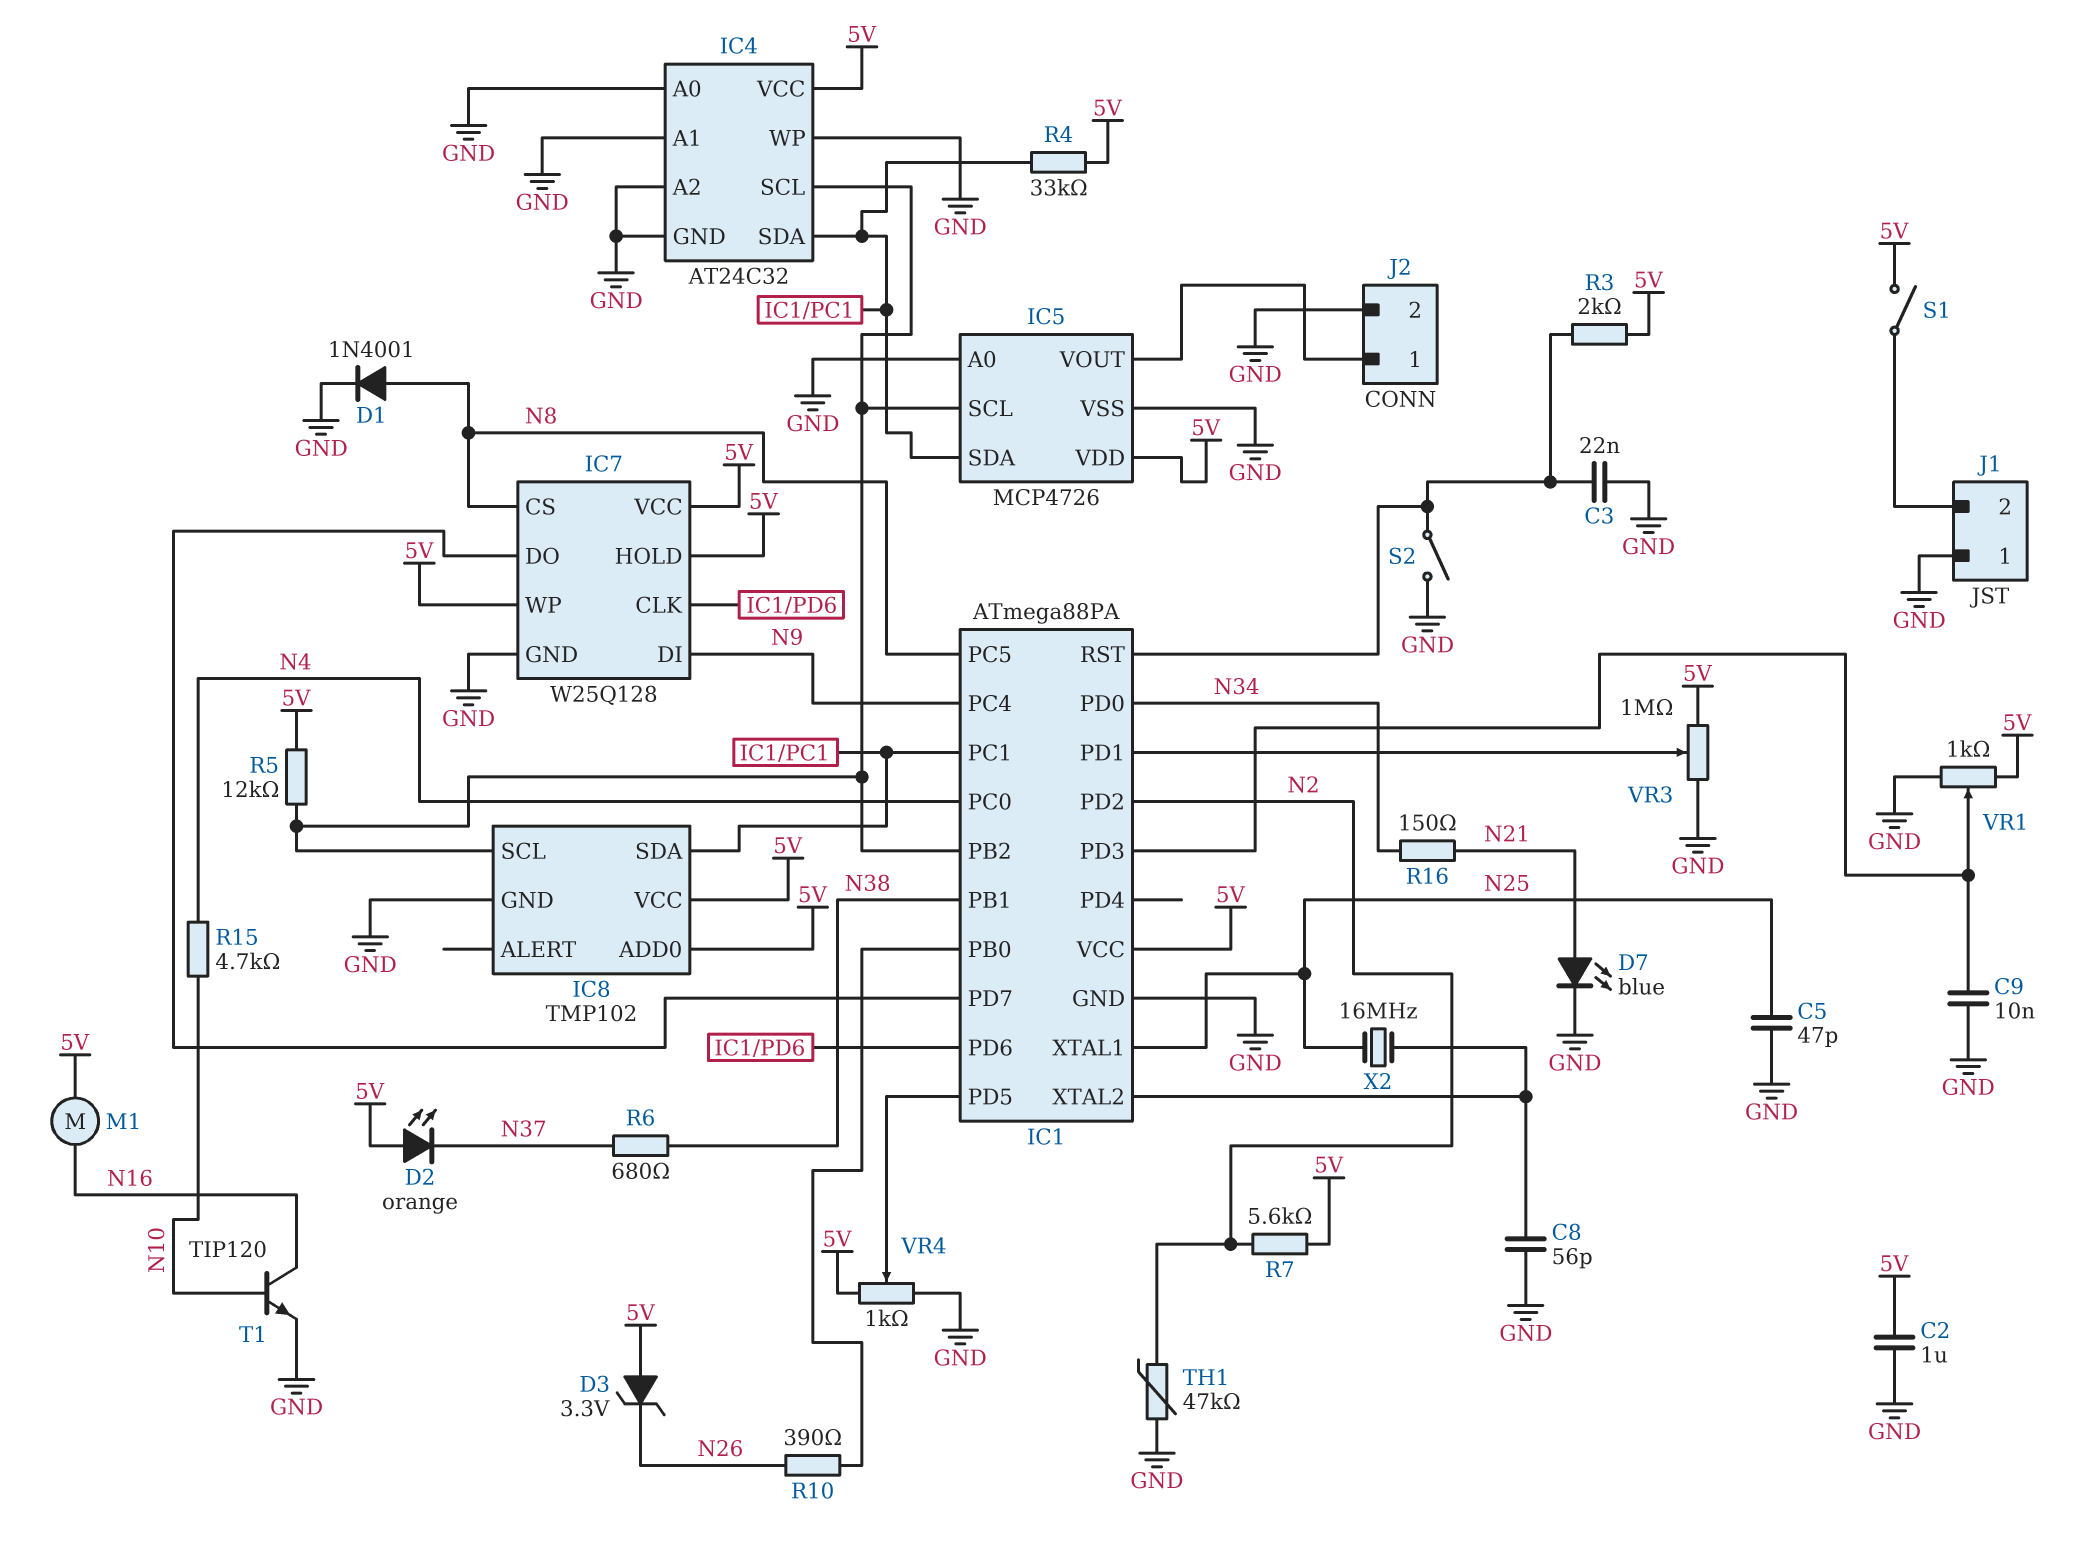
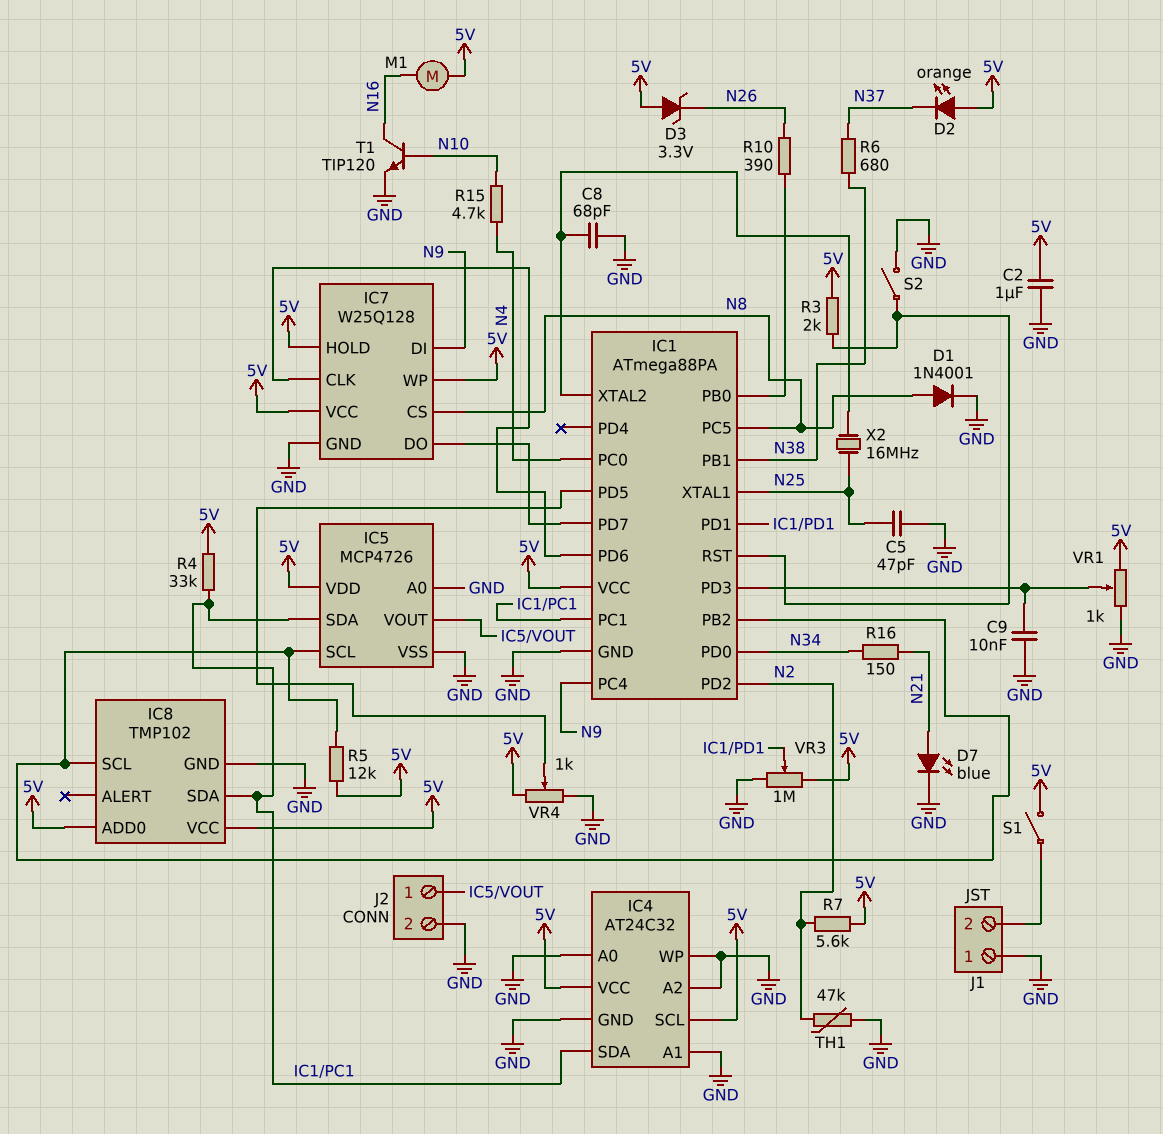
C3: 22nF (GND, IC1/RST) -> none
C8: 56pF (GND, IC1/XTAL2) -> 68pF (GND, IC1/XTAL2)
IC4 pin SCL: IC1/PB2 -> 5V

